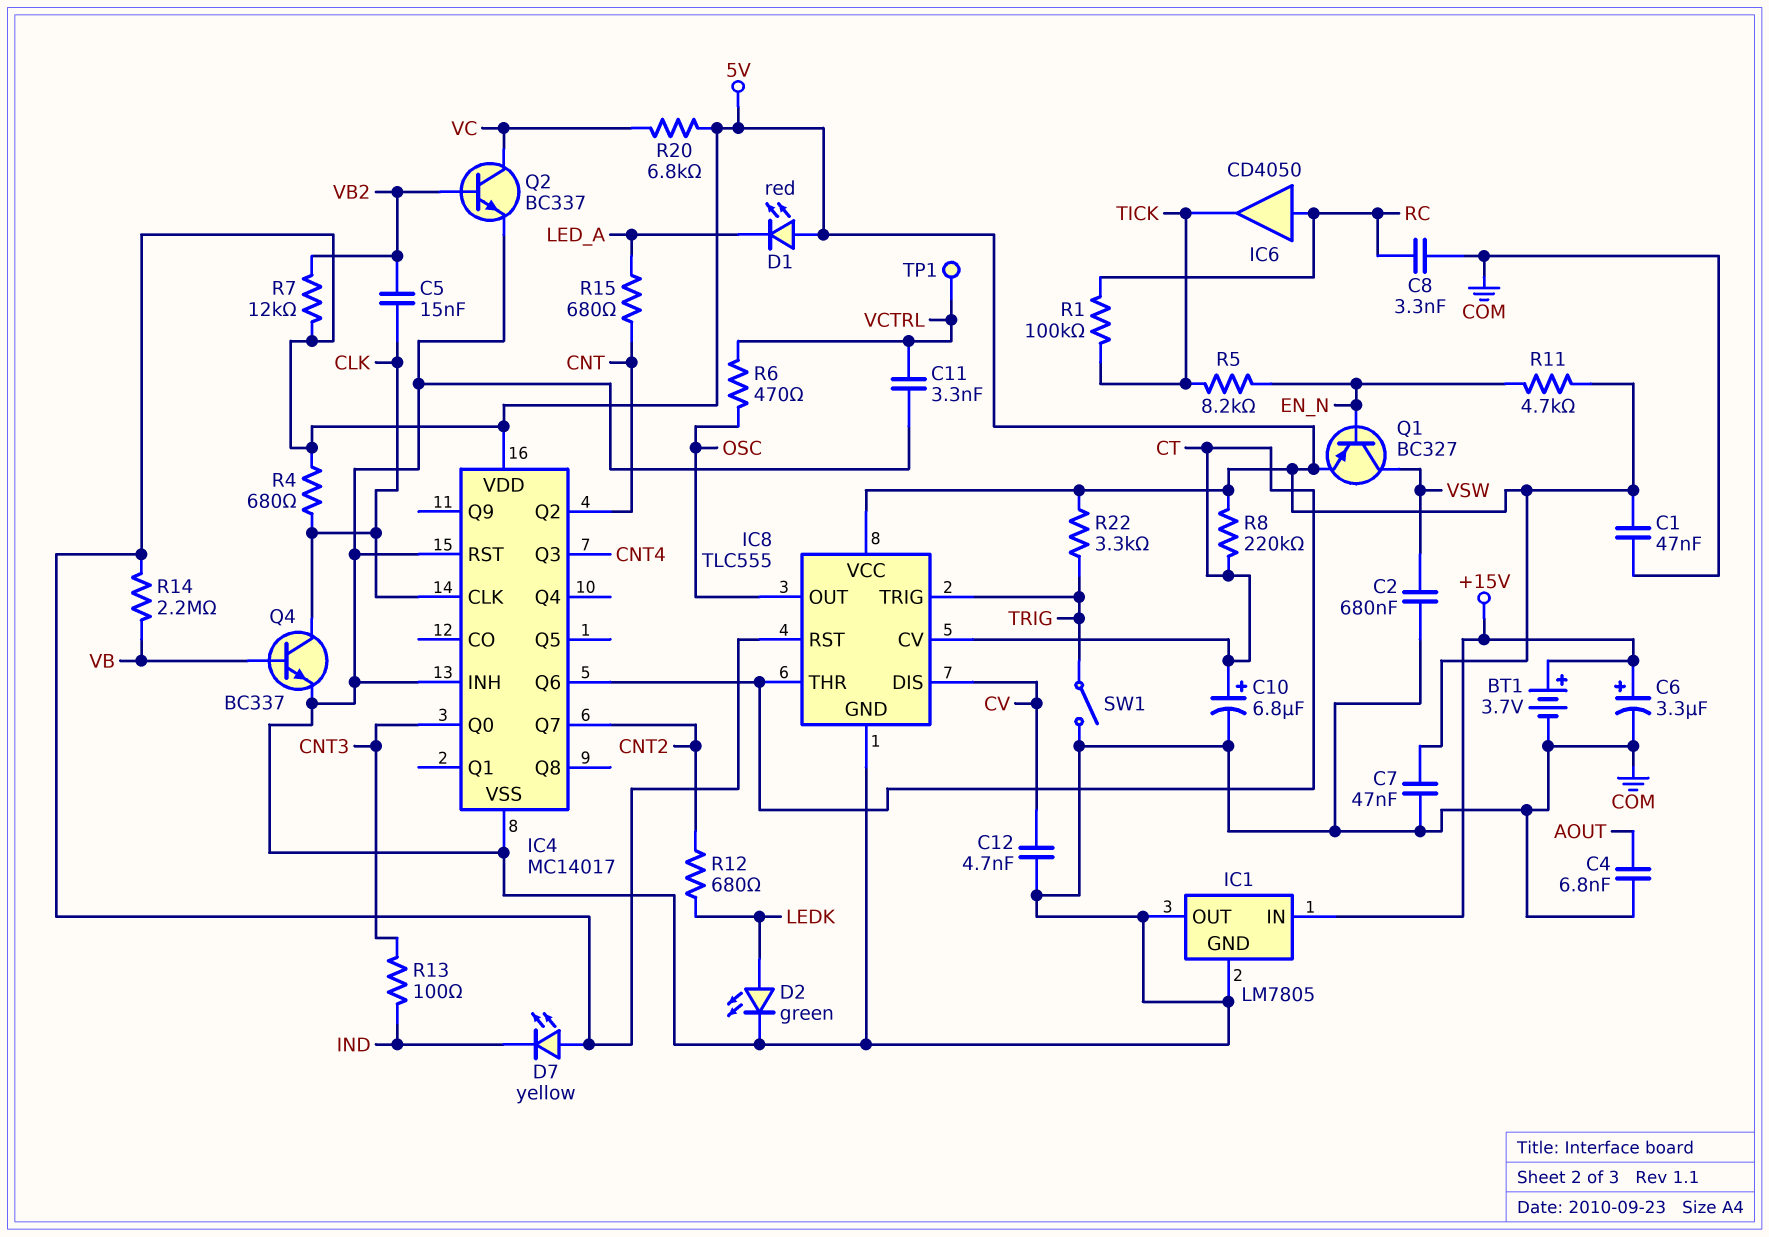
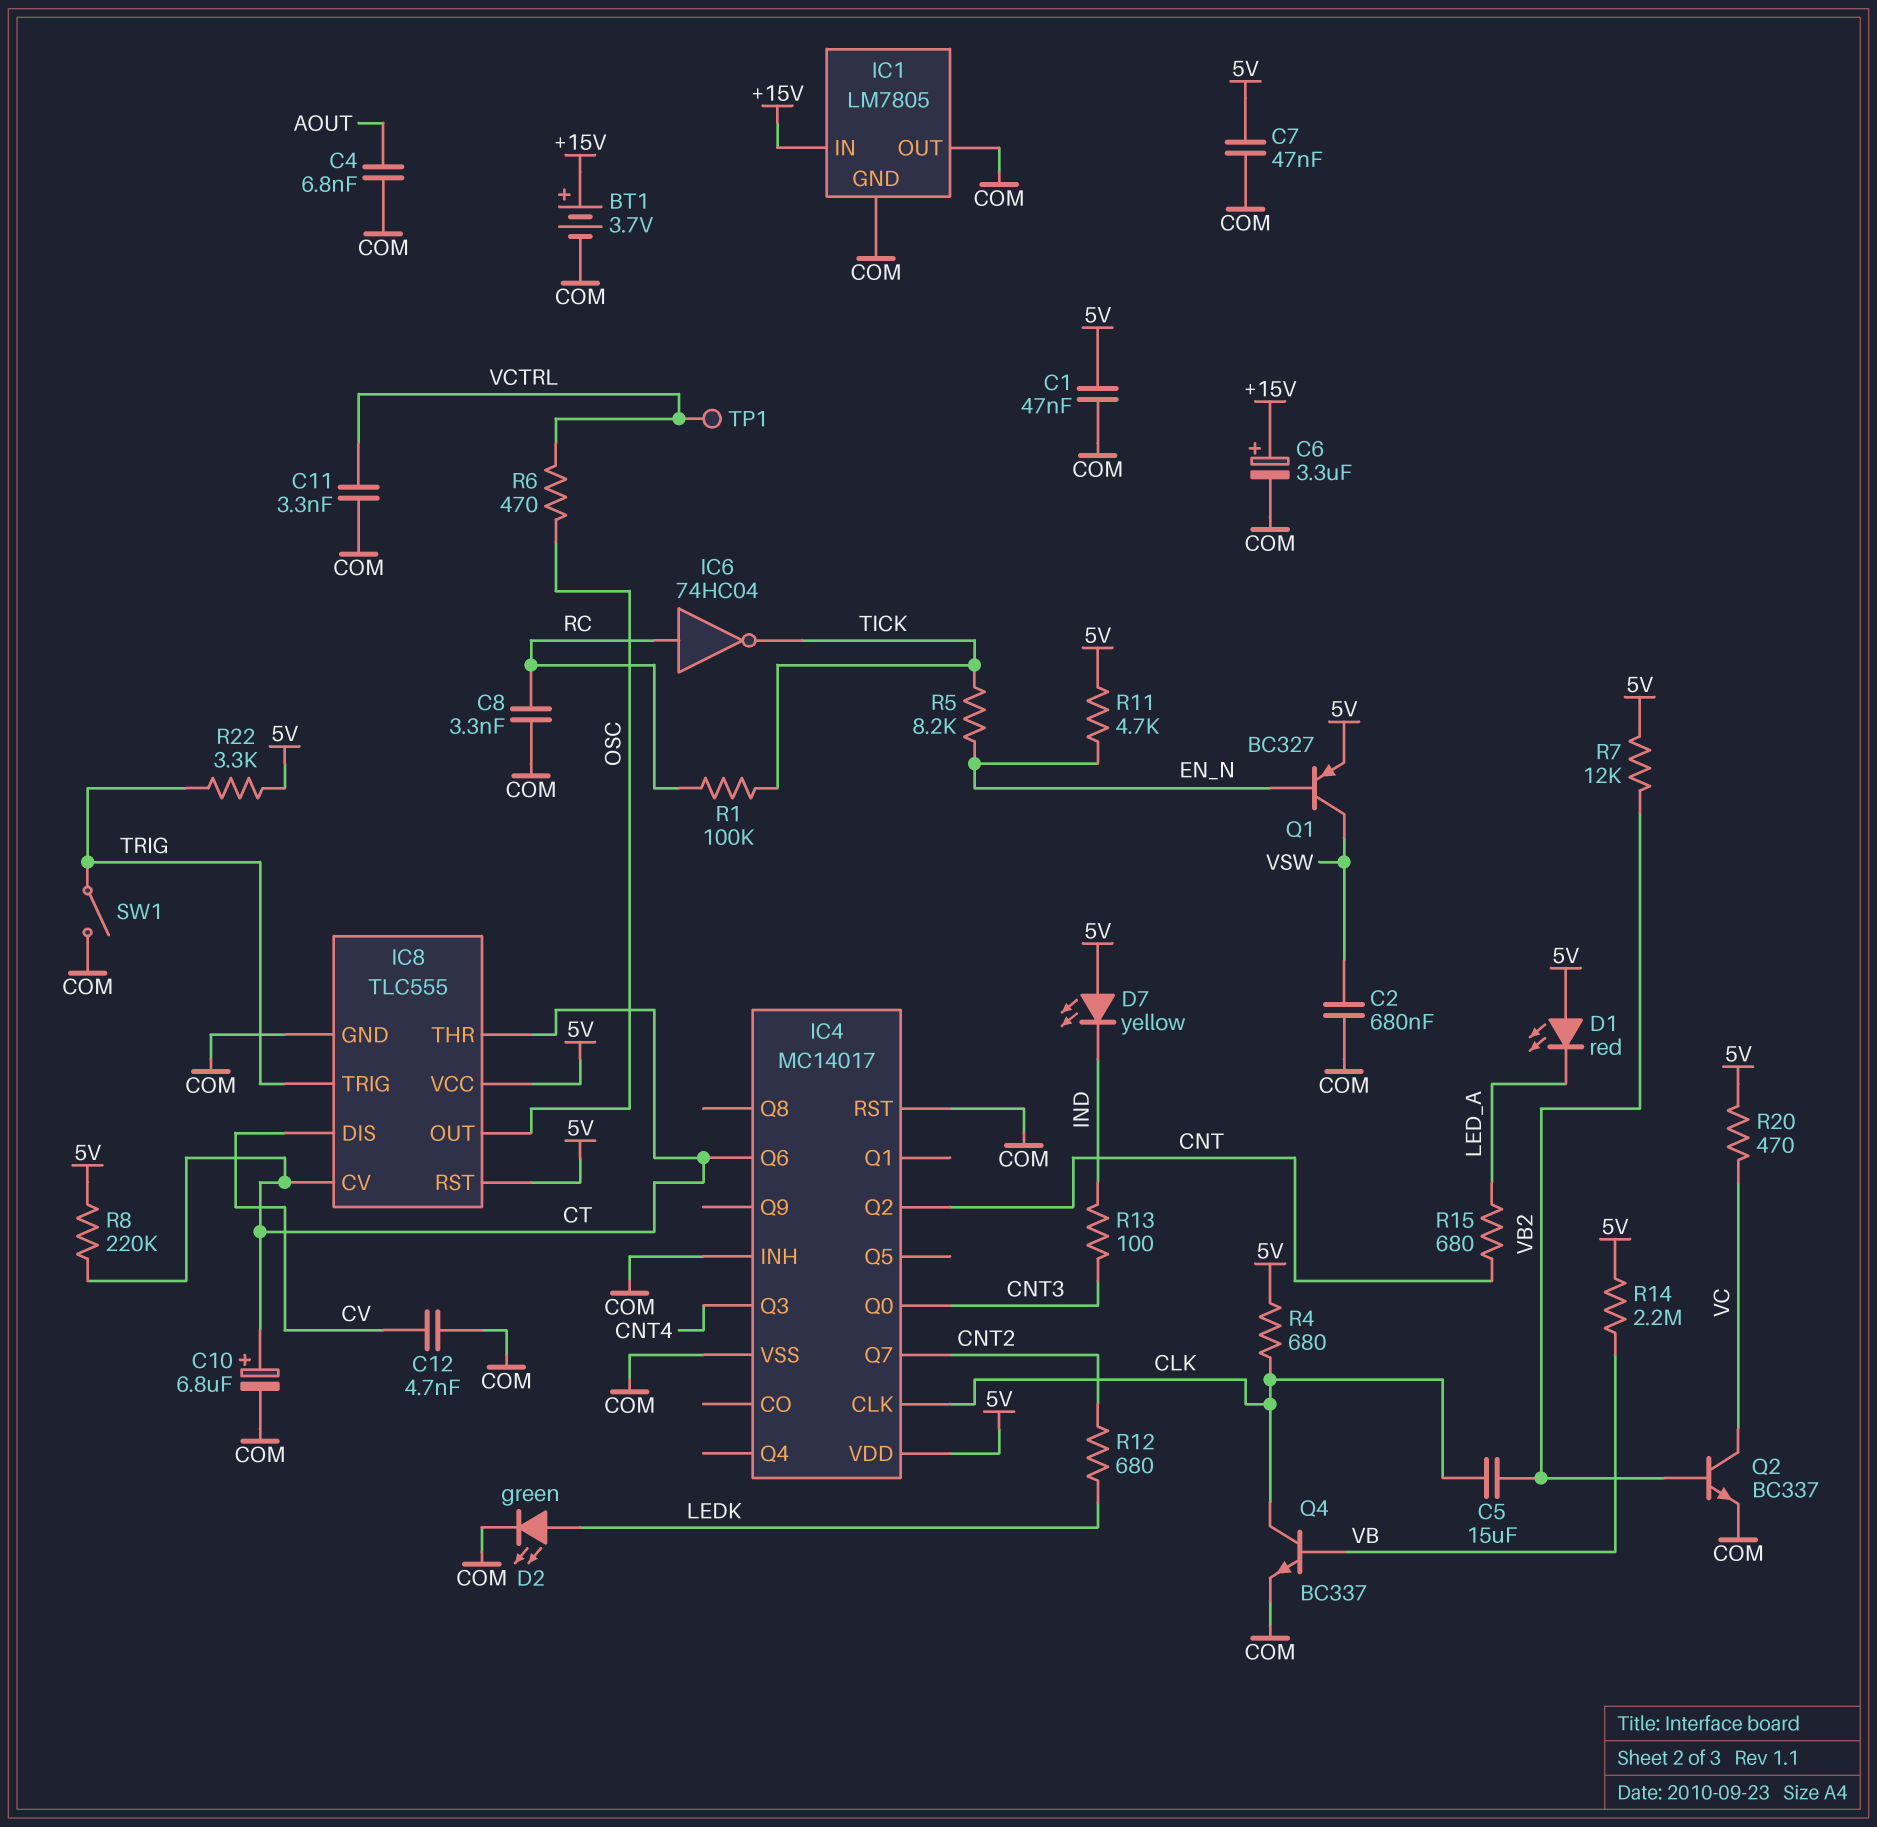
C5: 15nF (CLK, VB2) -> 15uF (CLK, VB2)
IC6: buffer CD4050 (in RC, out TICK) -> NOT 74HC04 (in RC, out TICK)
R20: 6.8k (5V, VC) -> 470 (5V, VC)

